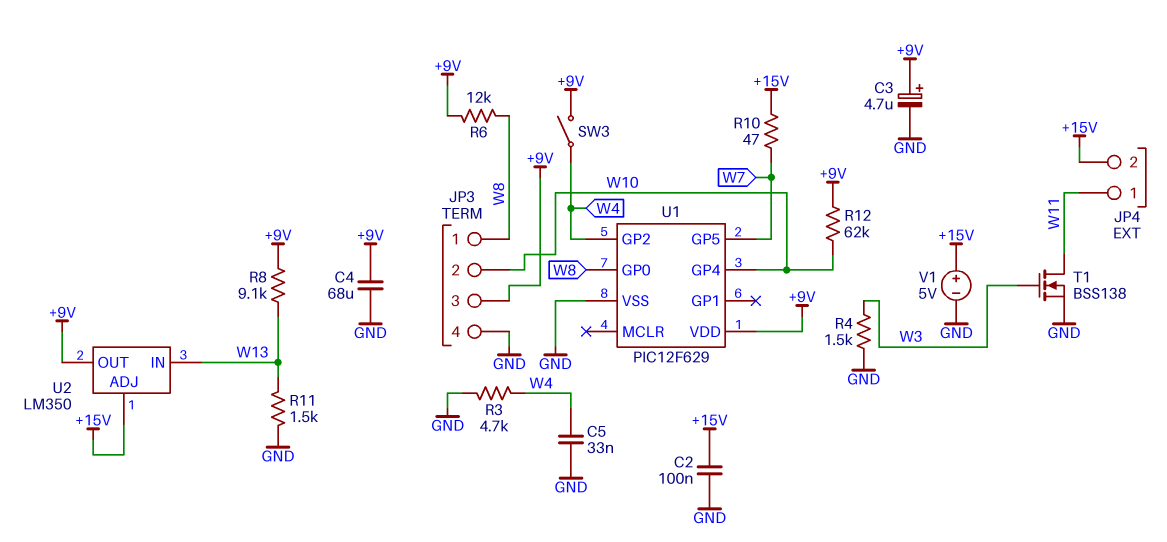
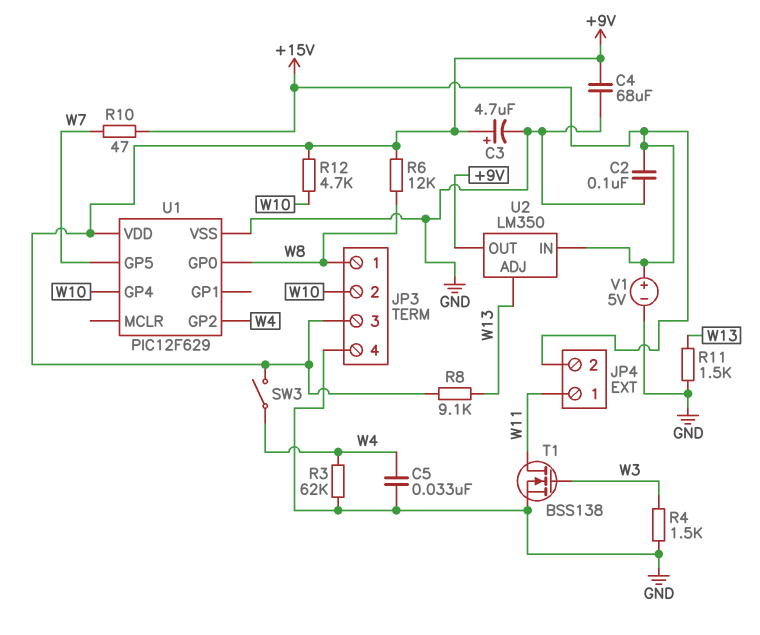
R3: 4.7k (GND, W4) -> 62k (GND, W4)
R12: 62k (+9V, W10) -> 4.7k (+9V, W10)
U2 pin ADJ: +15V -> W13
U2 pin IN: W13 -> +15V

